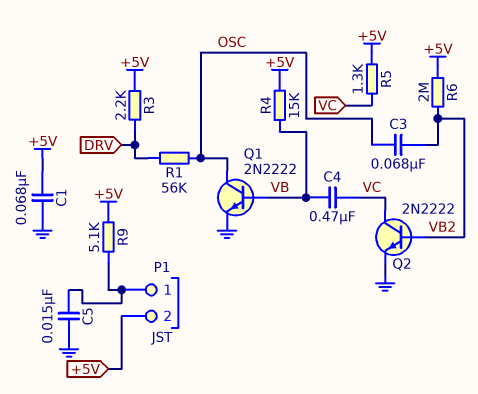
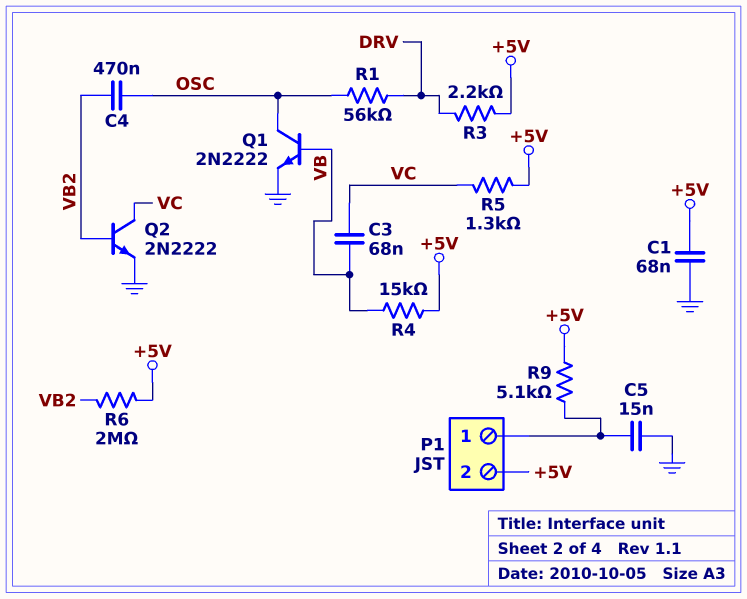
C3: 68nF (OSC, VB2) -> 68nF (VB, VC)
C4: 470nF (VB, VC) -> 470nF (OSC, VB2)

